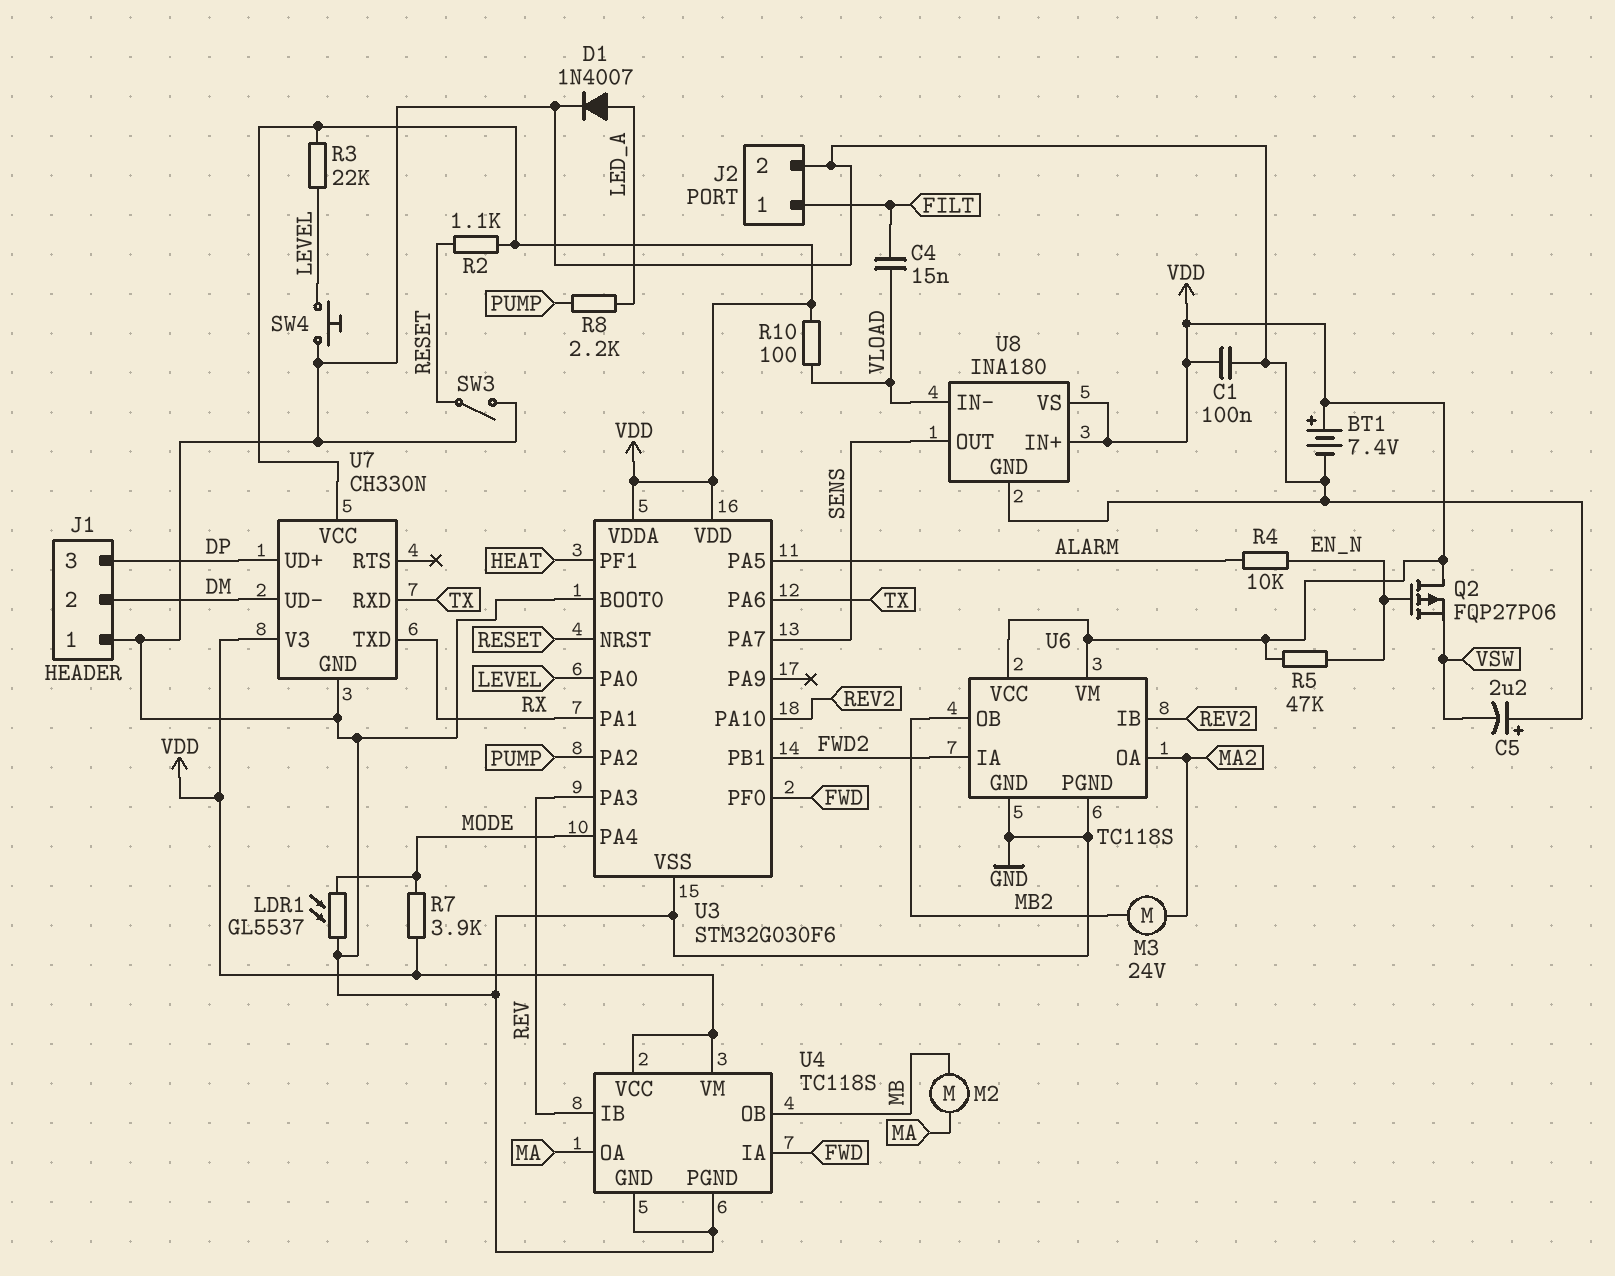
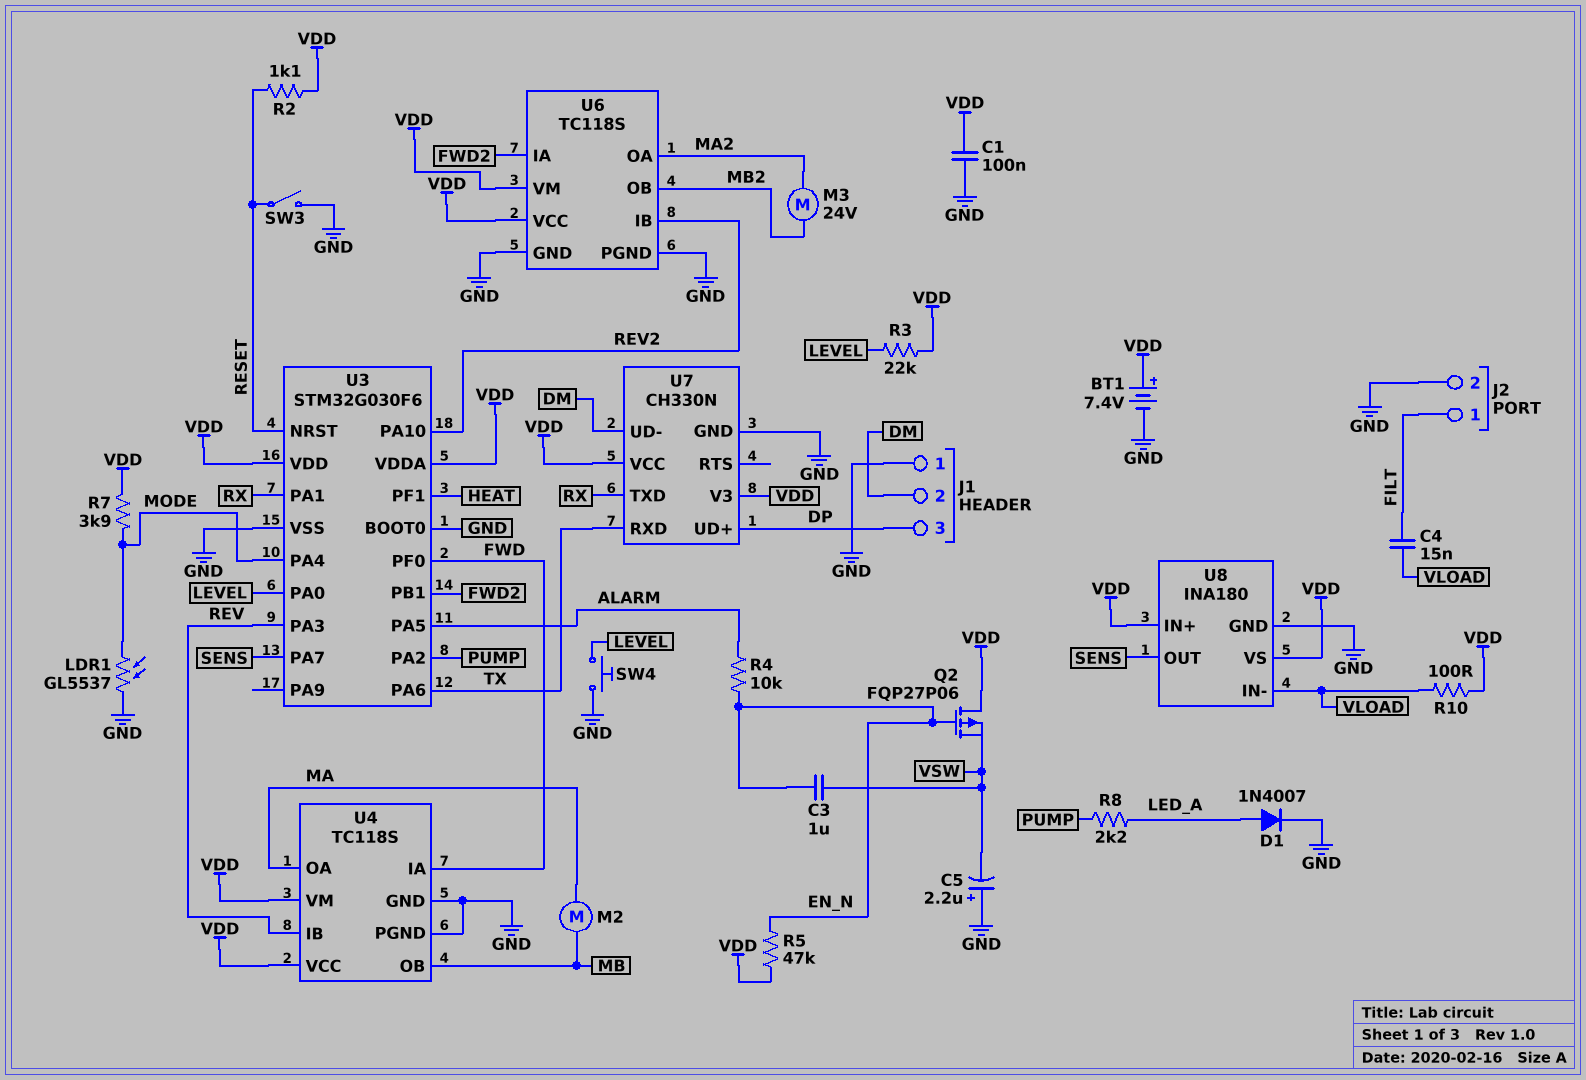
C3: none -> 1uF (EN_N, VSW)

